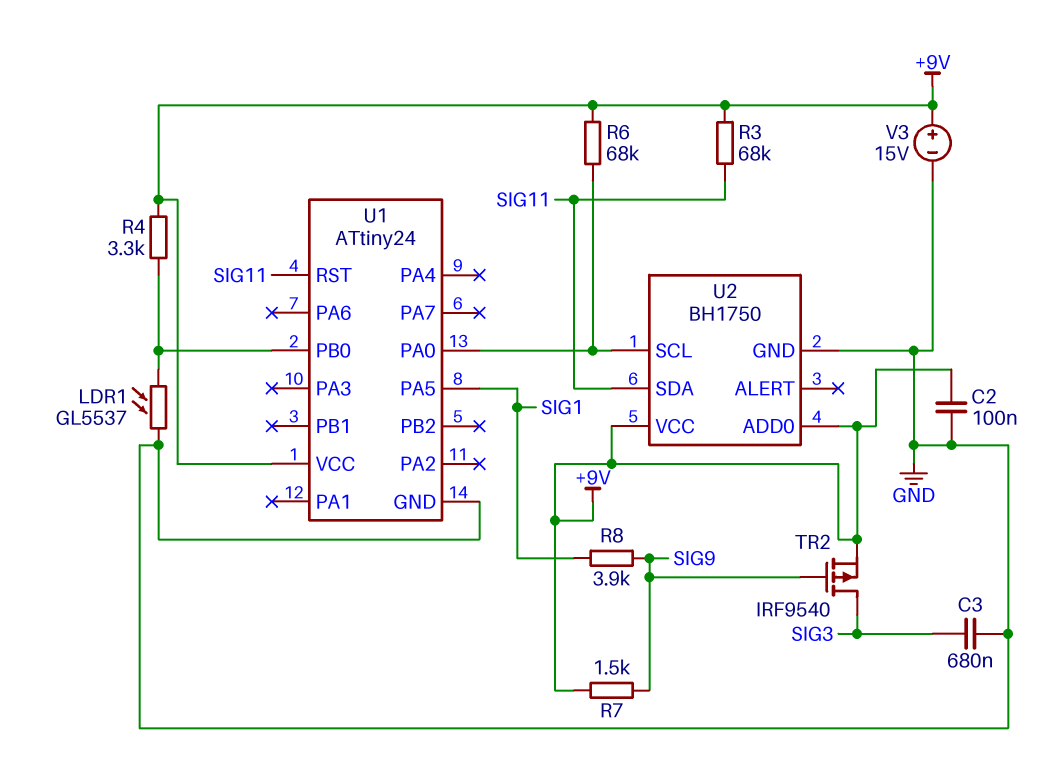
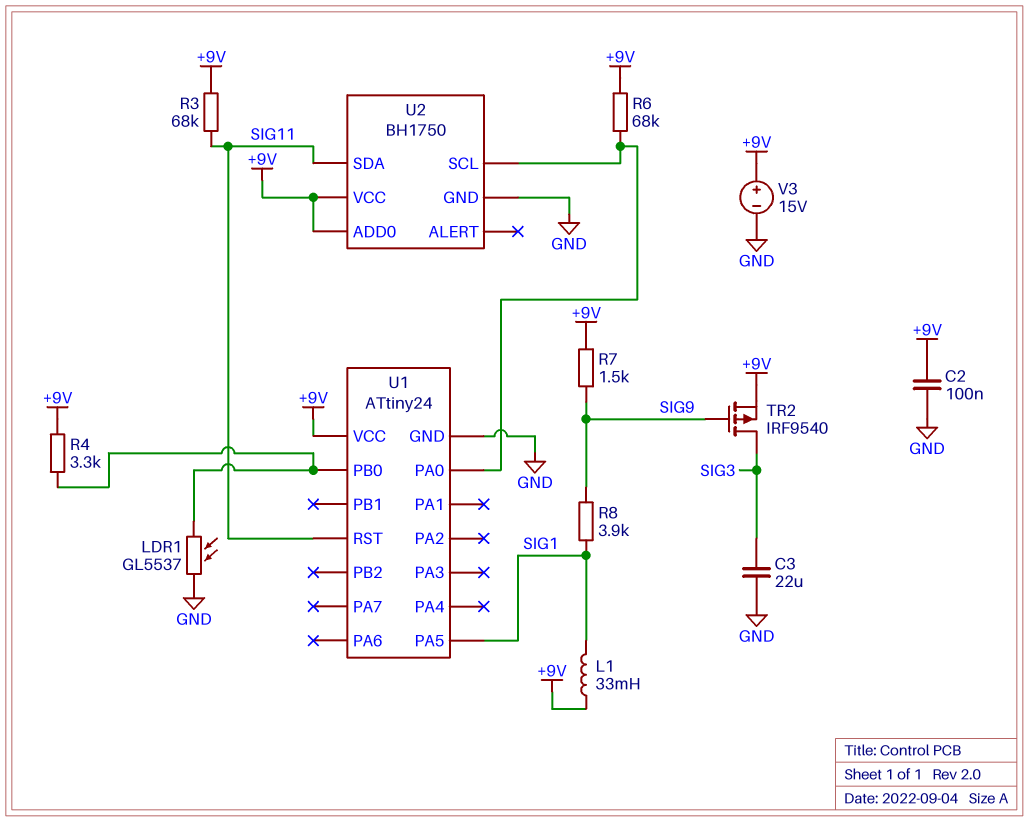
C3: 680nF (GND, SIG3) -> 22uF (GND, SIG3)
L1: none -> 33mH (+9V, SIG1)

